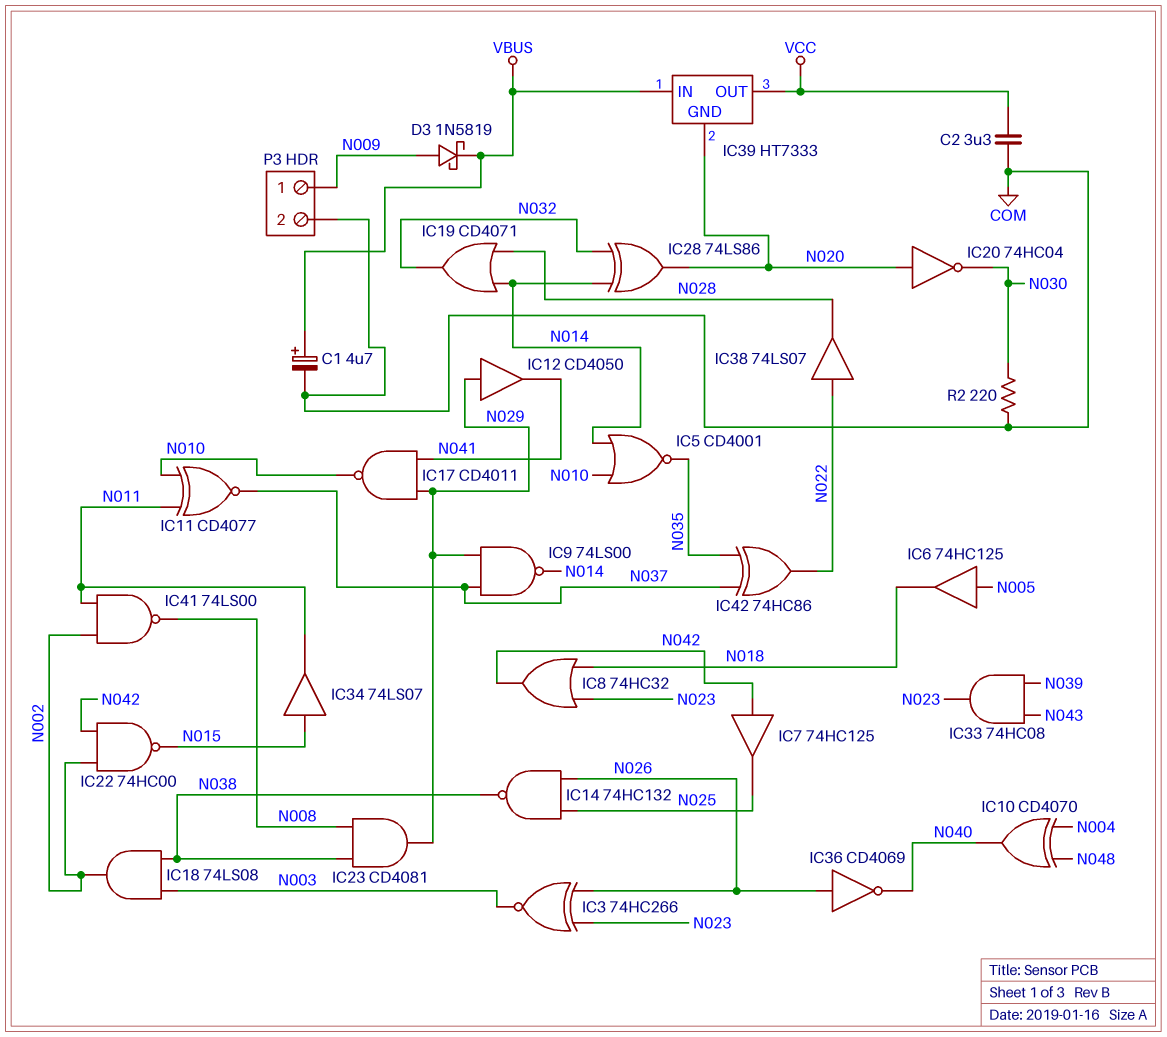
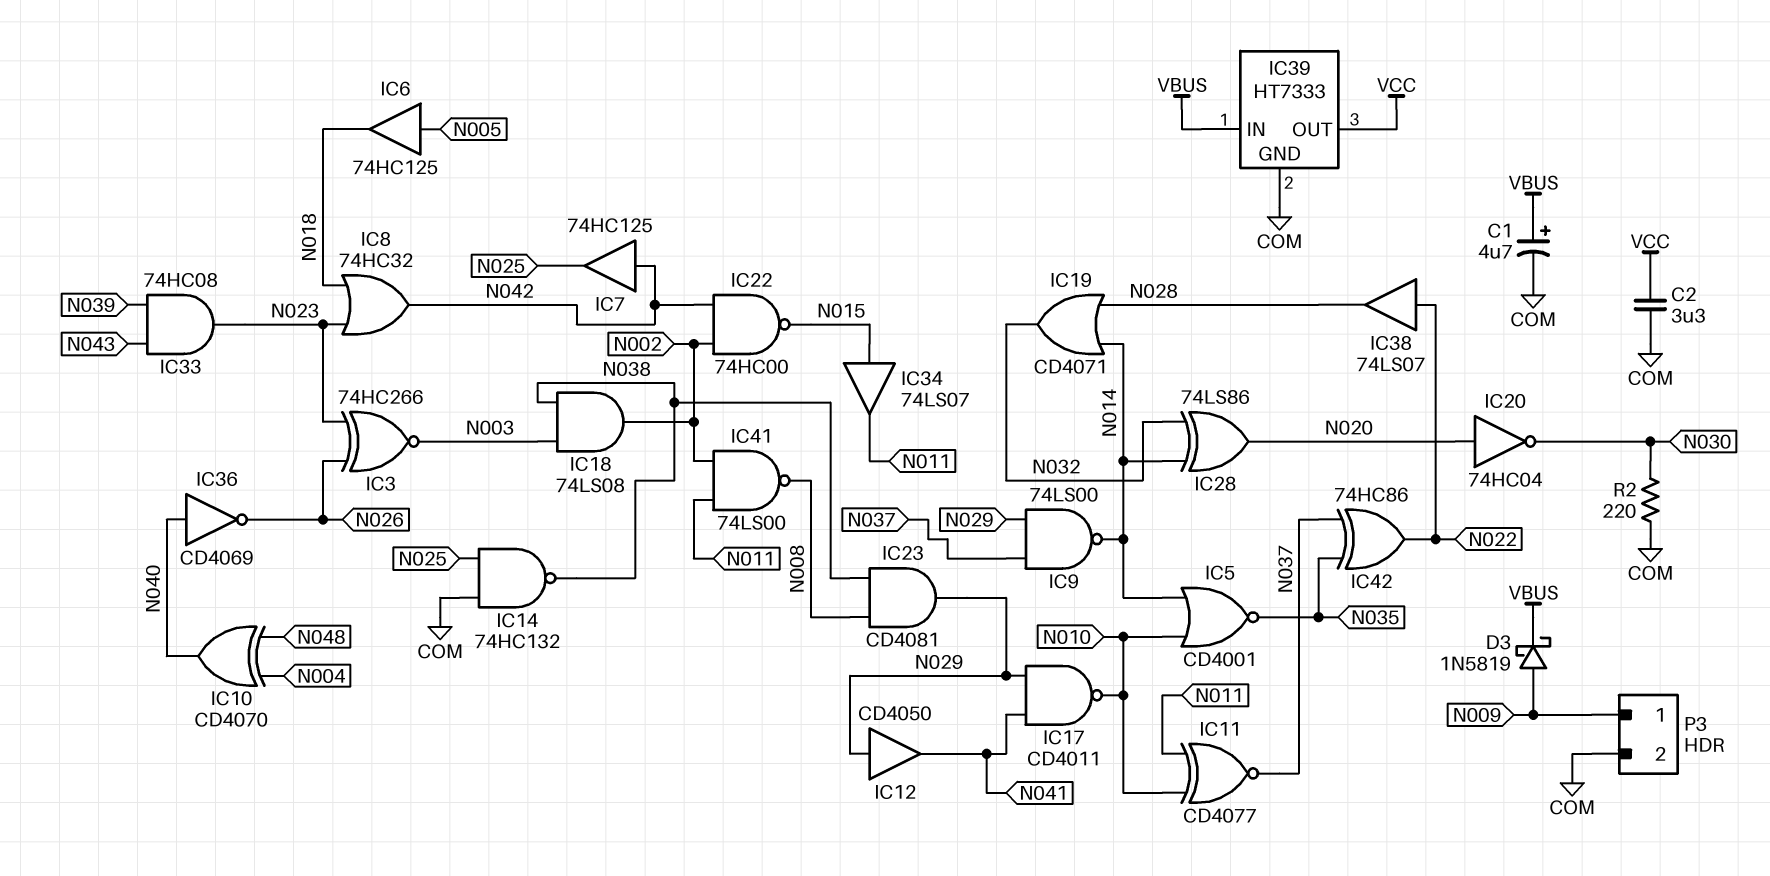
IC14: NAND 74HC132 (in N025, in N026, out N038) -> NAND 74HC132 (in COM, in N025, out N038)
IC36: NOT CD4069 (in N026, out N040) -> NOT CD4069 (in N040, out N026)
IC39 pin GND: N020 -> COM

